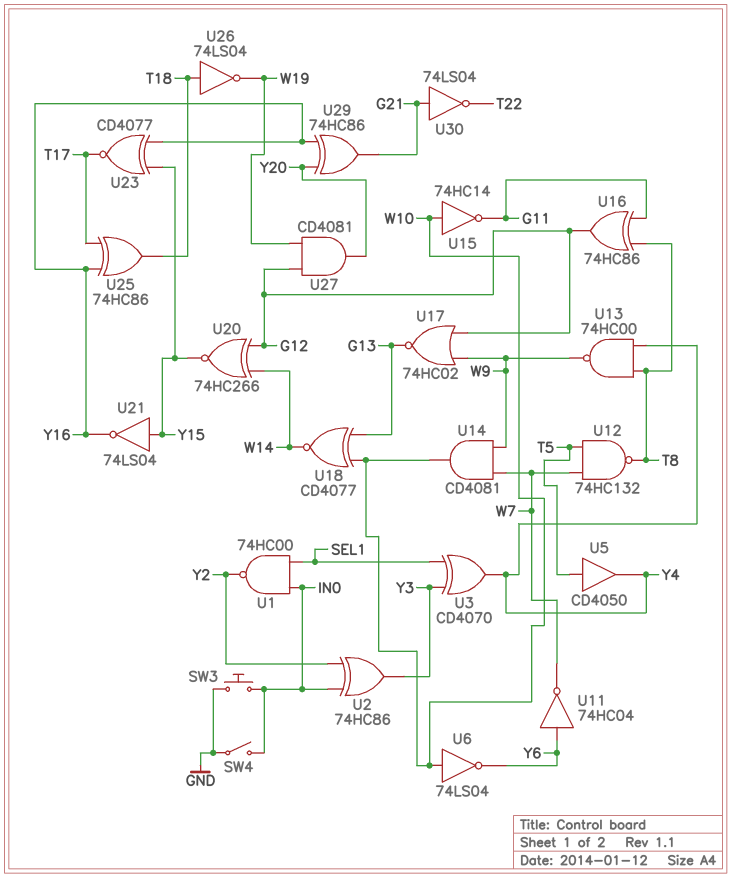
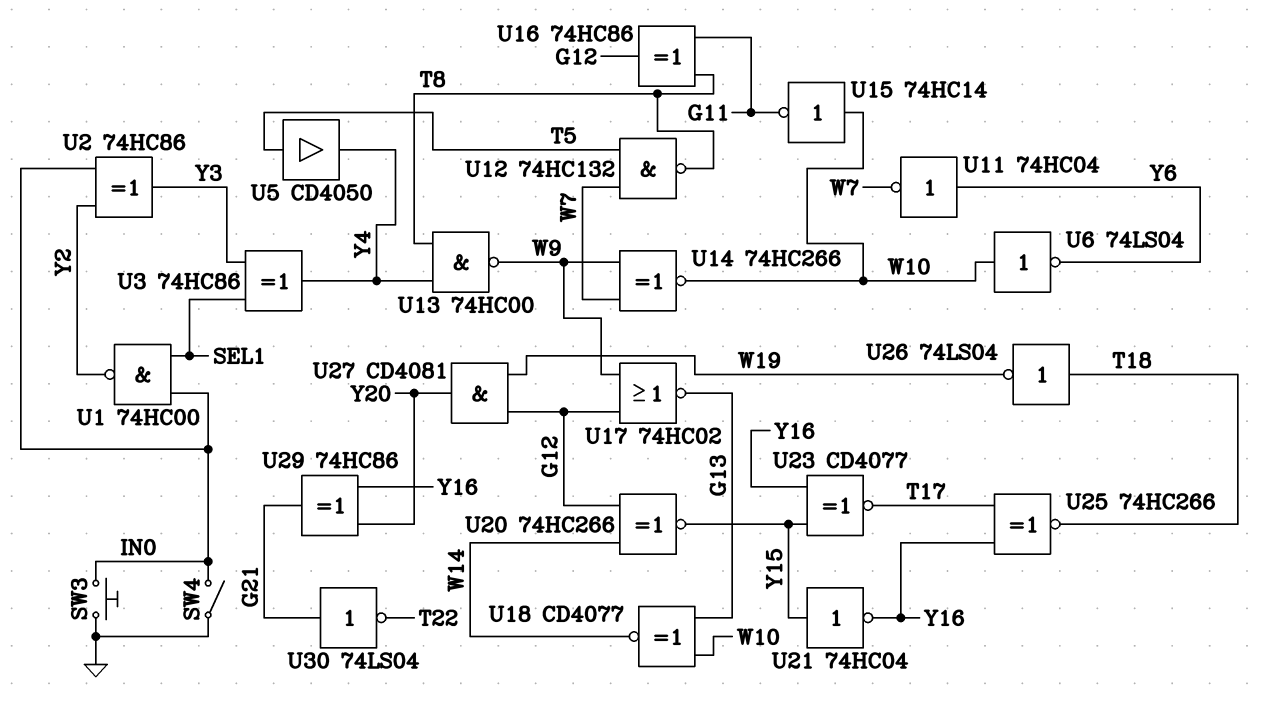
U3: XOR CD4070 (in SEL1, in Y3, out Y4) -> XOR 74HC86 (in SEL1, in Y3, out Y4)
U14: AND CD4081 (in W7, in W9, out W10) -> XNOR 74HC266 (in W7, in W9, out W10)
U21: NOT 74LS04 (in Y15, out Y16) -> NOT 74HC04 (in Y15, out Y16)
U25: XOR 74HC86 (in T17, in Y16, out T18) -> XNOR 74HC266 (in T17, in Y16, out T18)

